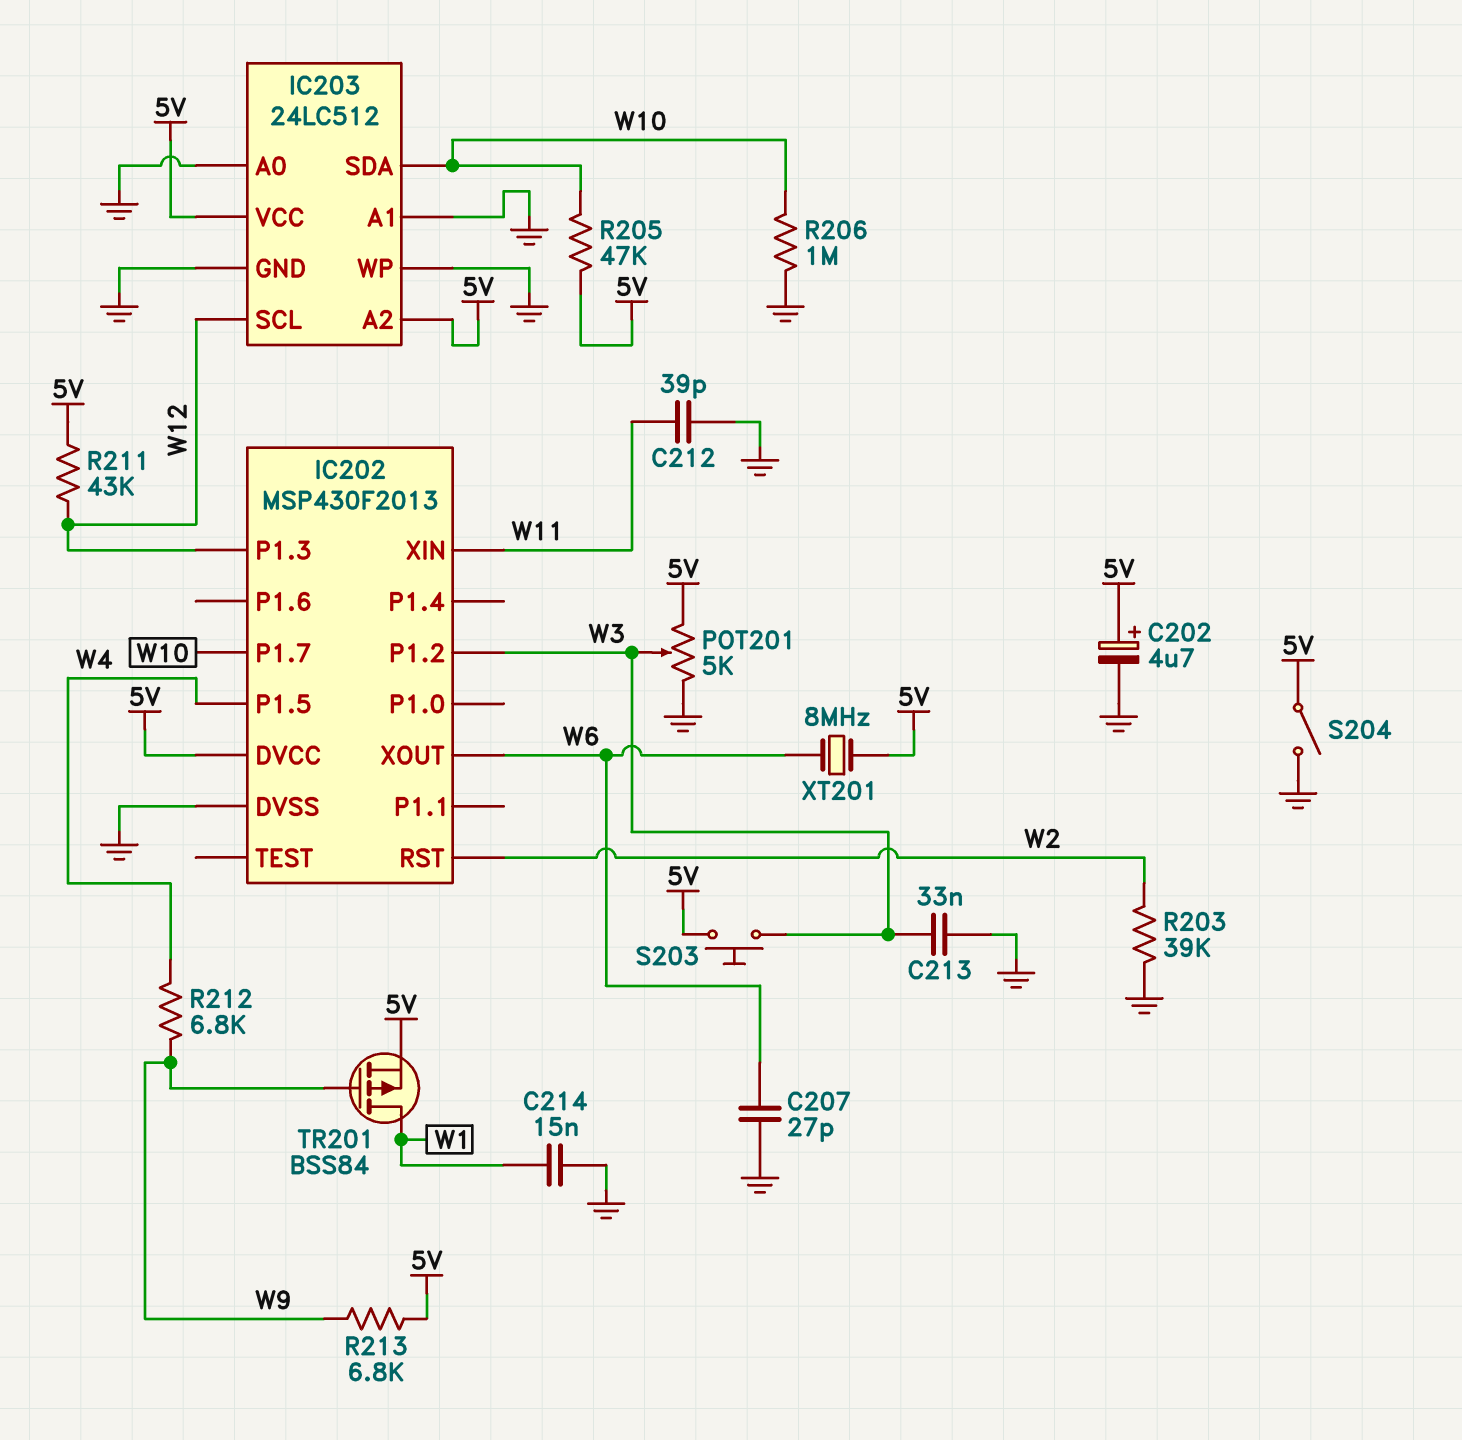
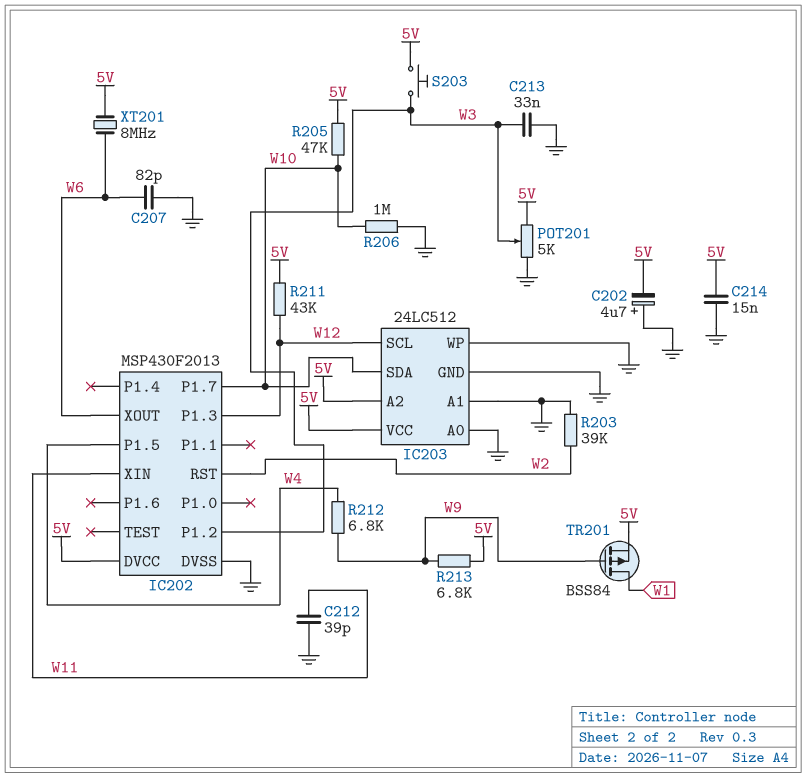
C202: 4.7uF (plus 5V, minus GND) -> 4.7uF (plus GND, minus 5V)
C207: 27pF (GND, W6) -> 82pF (GND, W6)
C214: 15nF (GND, W1) -> 15nF (5V, GND)
S204: switch (5V, GND) -> none

